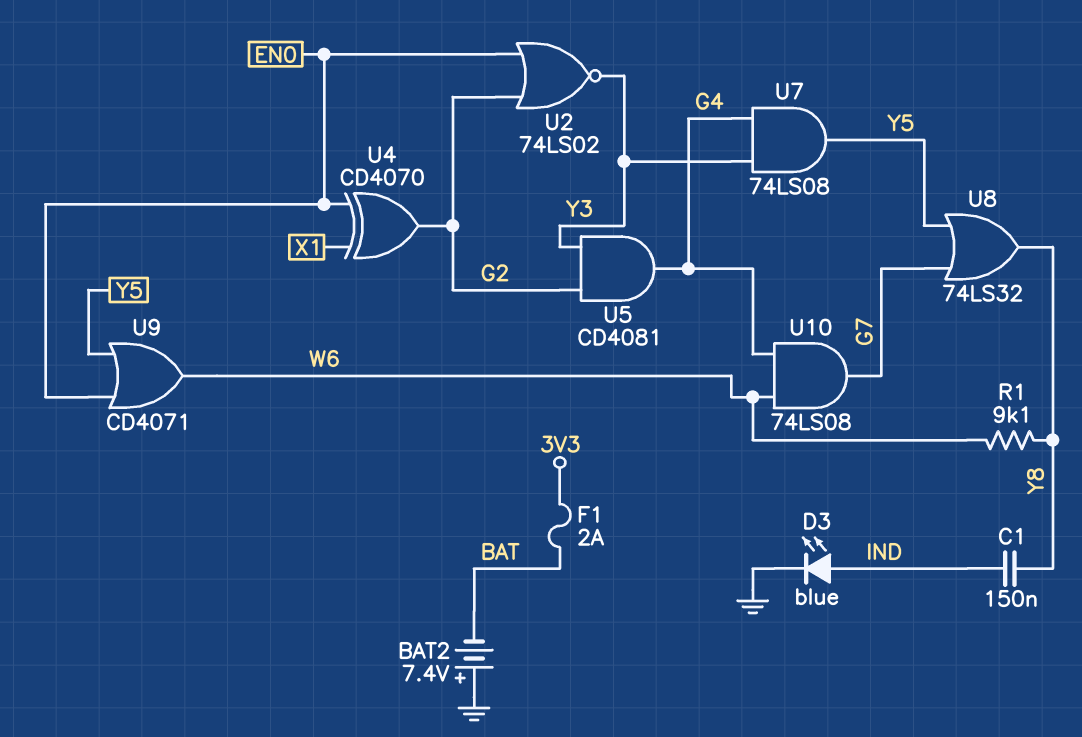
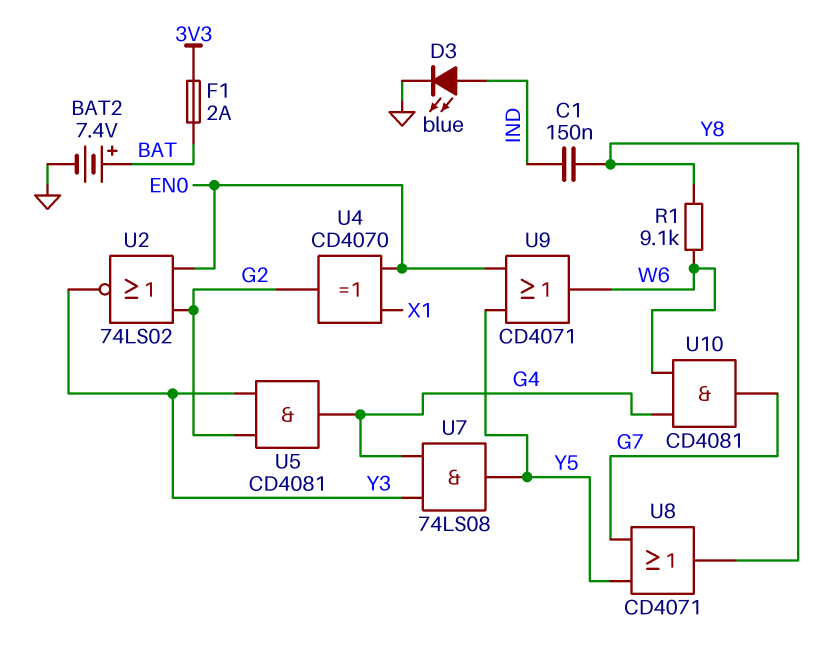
BAT2: 7.4V (plus GND, minus BAT) -> 7.4V (plus BAT, minus GND)
U8: OR 74LS32 (in G7, in Y5, out Y8) -> OR CD4071 (in G7, in Y5, out Y8)
U10: AND 74LS08 (in G4, in W6, out G7) -> AND CD4081 (in G4, in W6, out G7)

